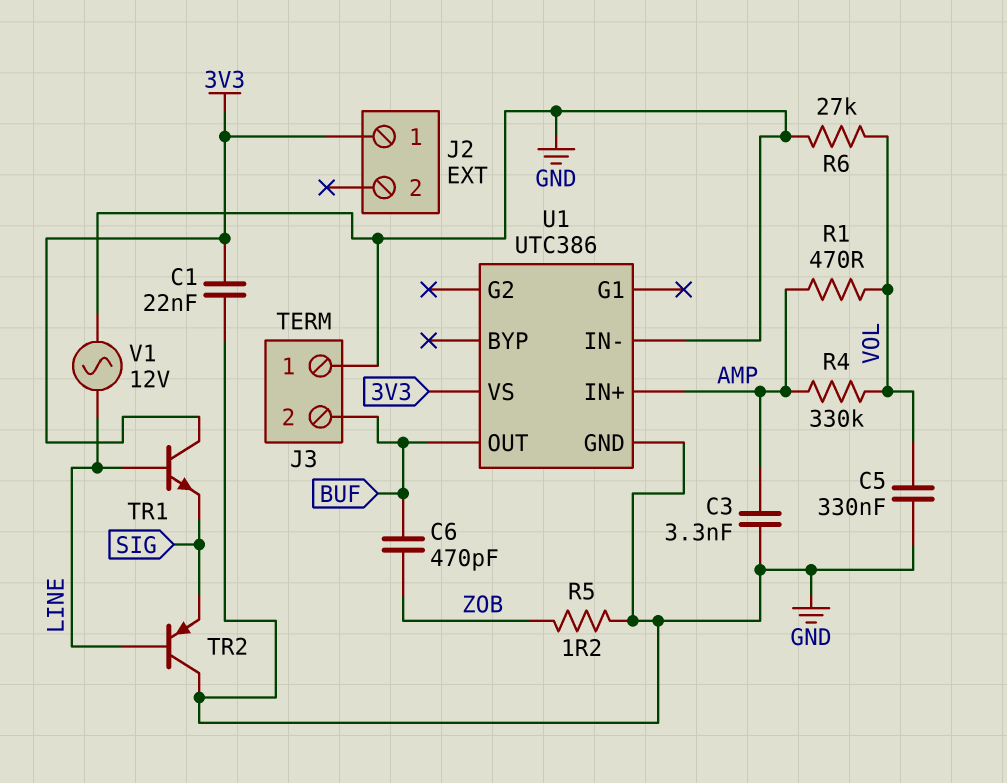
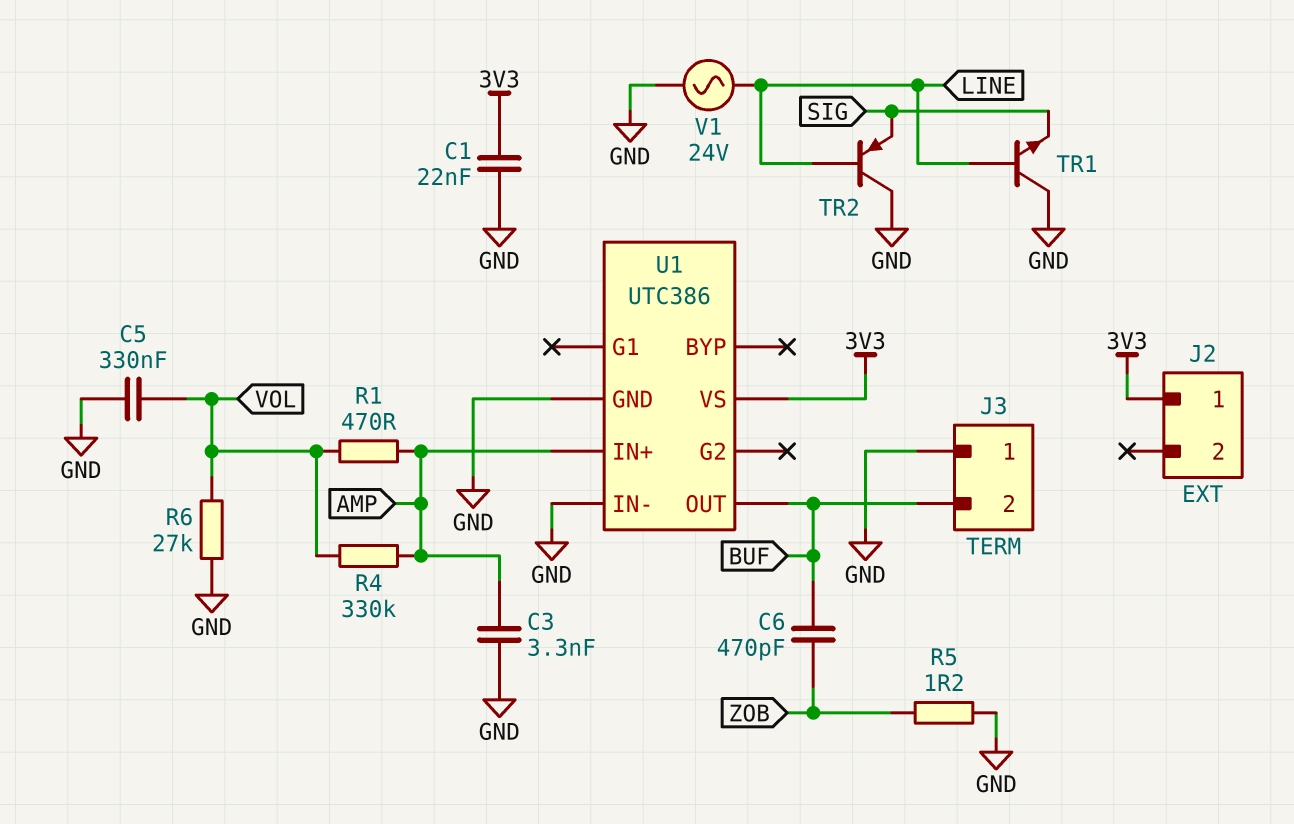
TR1: NPN (B LINE, C 3V3, E SIG) -> NPN (B LINE, C GND, E SIG)
V1: AC 12V (GND, LINE) -> AC 24V (GND, LINE)

